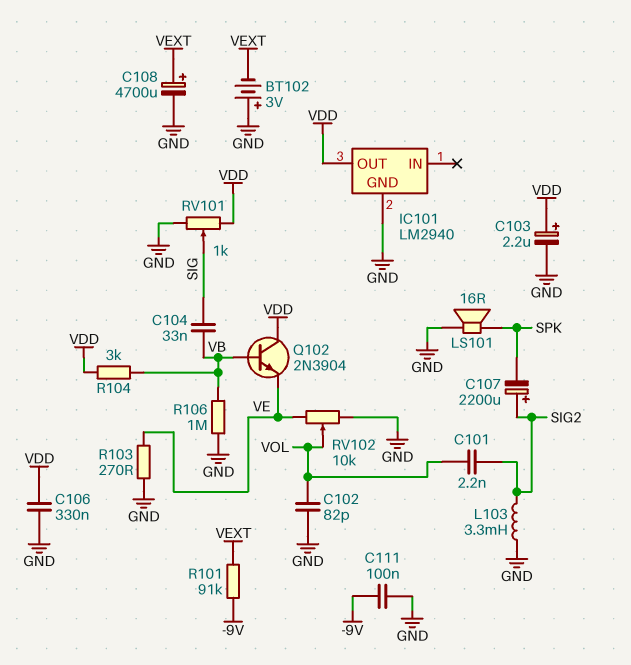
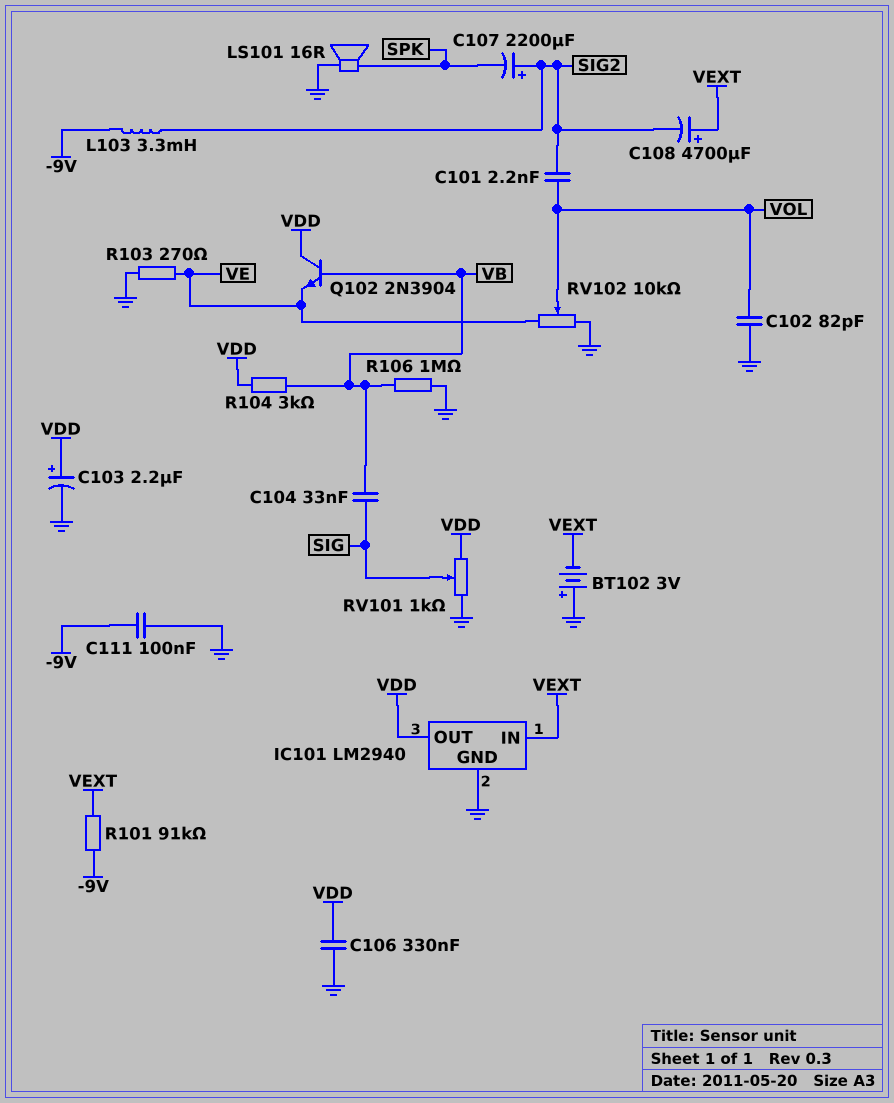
C108: 4700uF (plus VEXT, minus GND) -> 4700uF (plus VEXT, minus SIG2)
IC101 pin IN: none -> VEXT
L103: 3.3mH (GND, SIG2) -> 3.3mH (-9V, SIG2)

